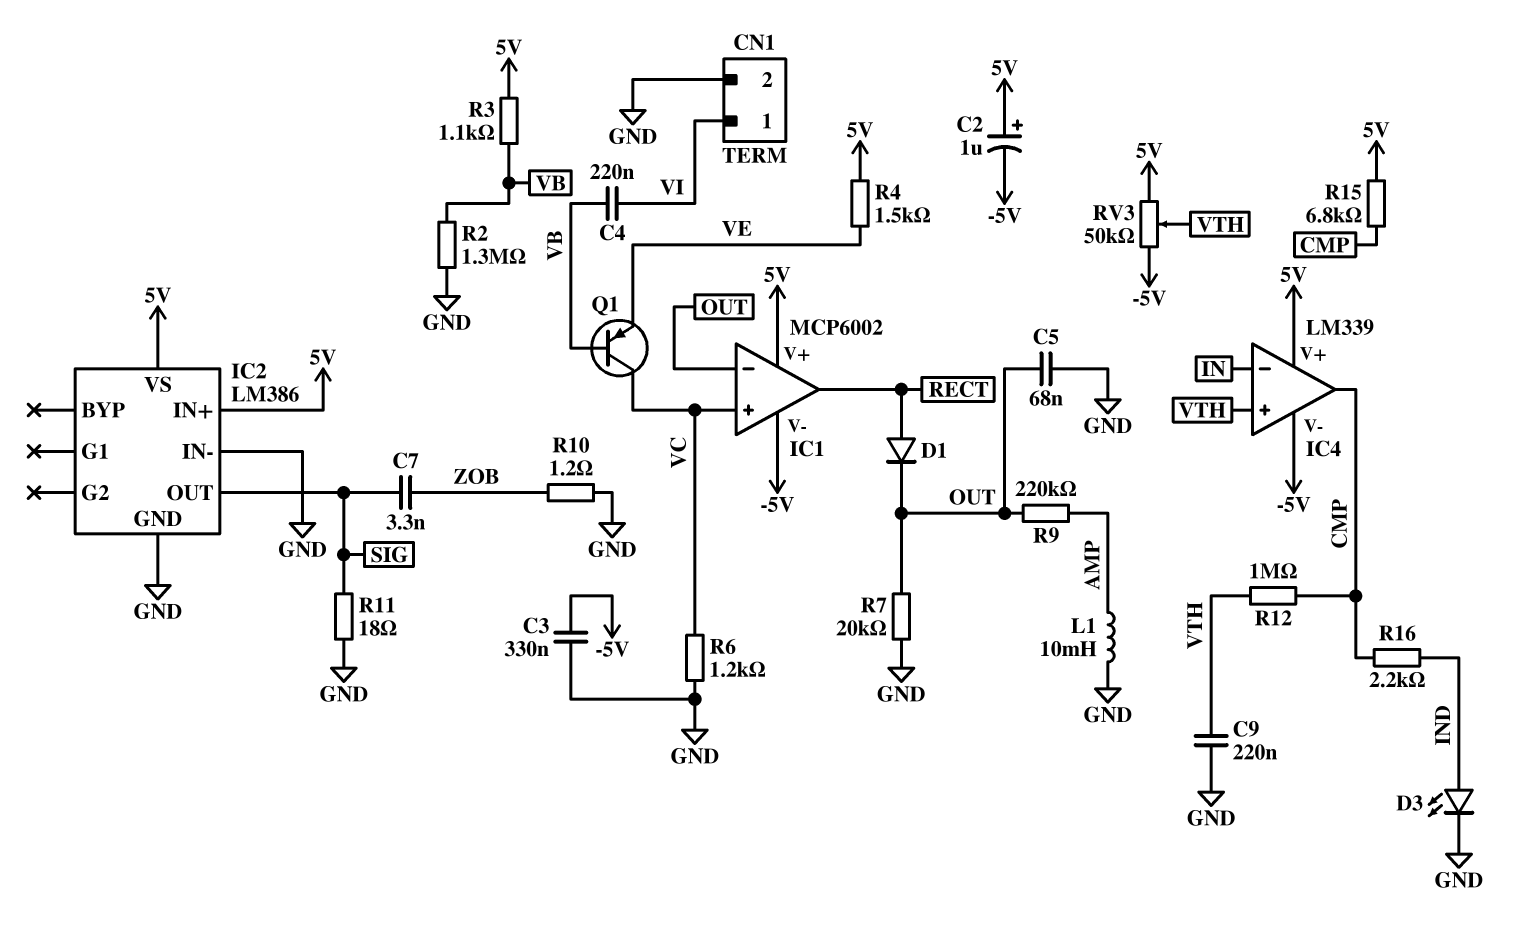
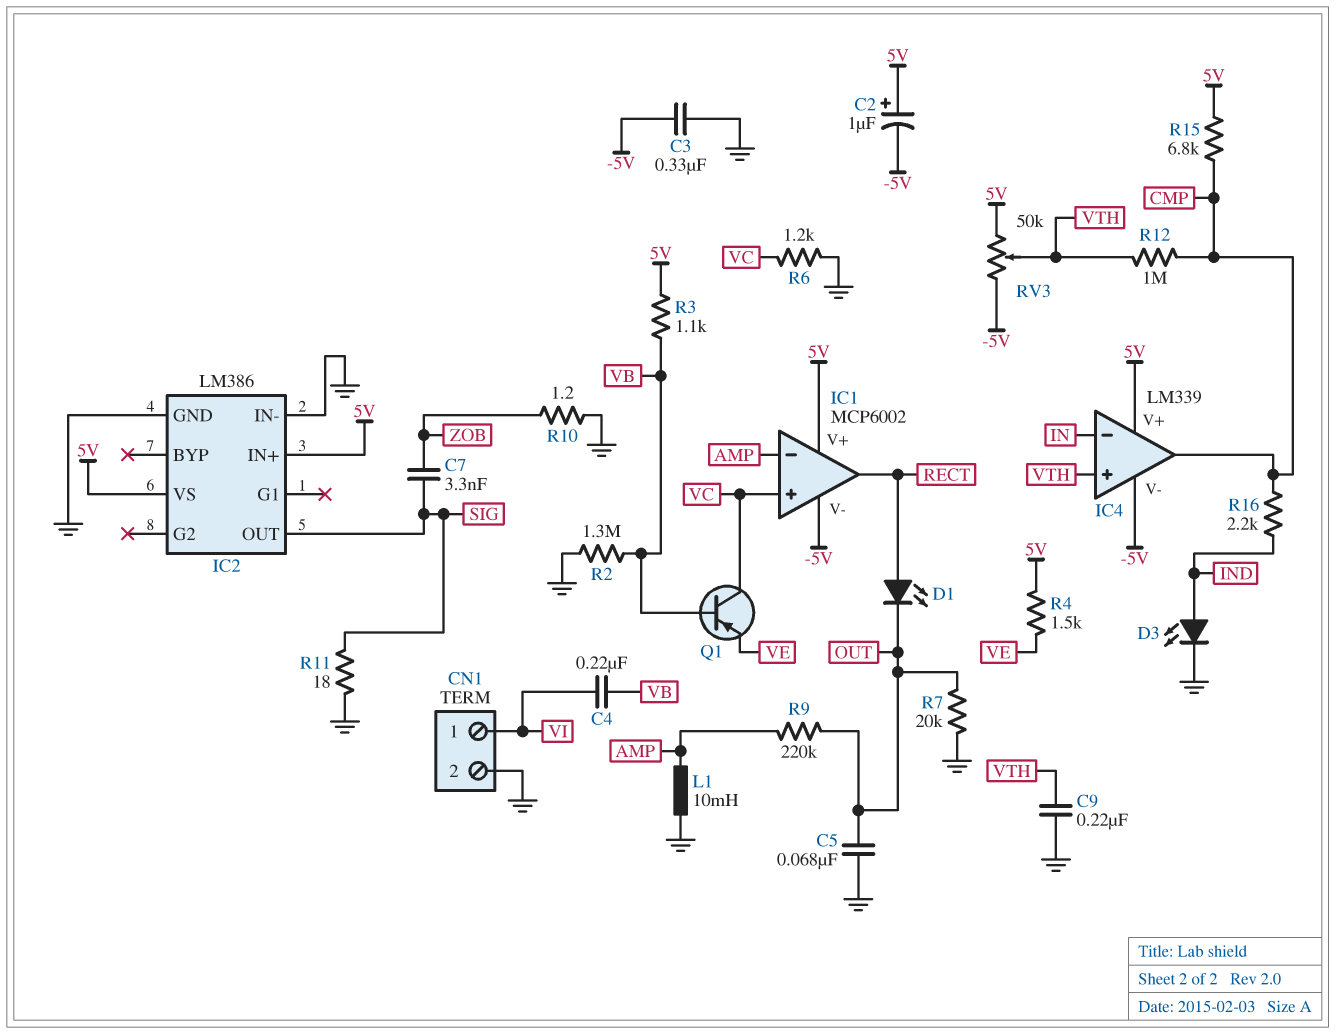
D1: diode (A RECT, K OUT) -> LED (A RECT, K OUT)
IC1 pin in-: OUT -> AMP

